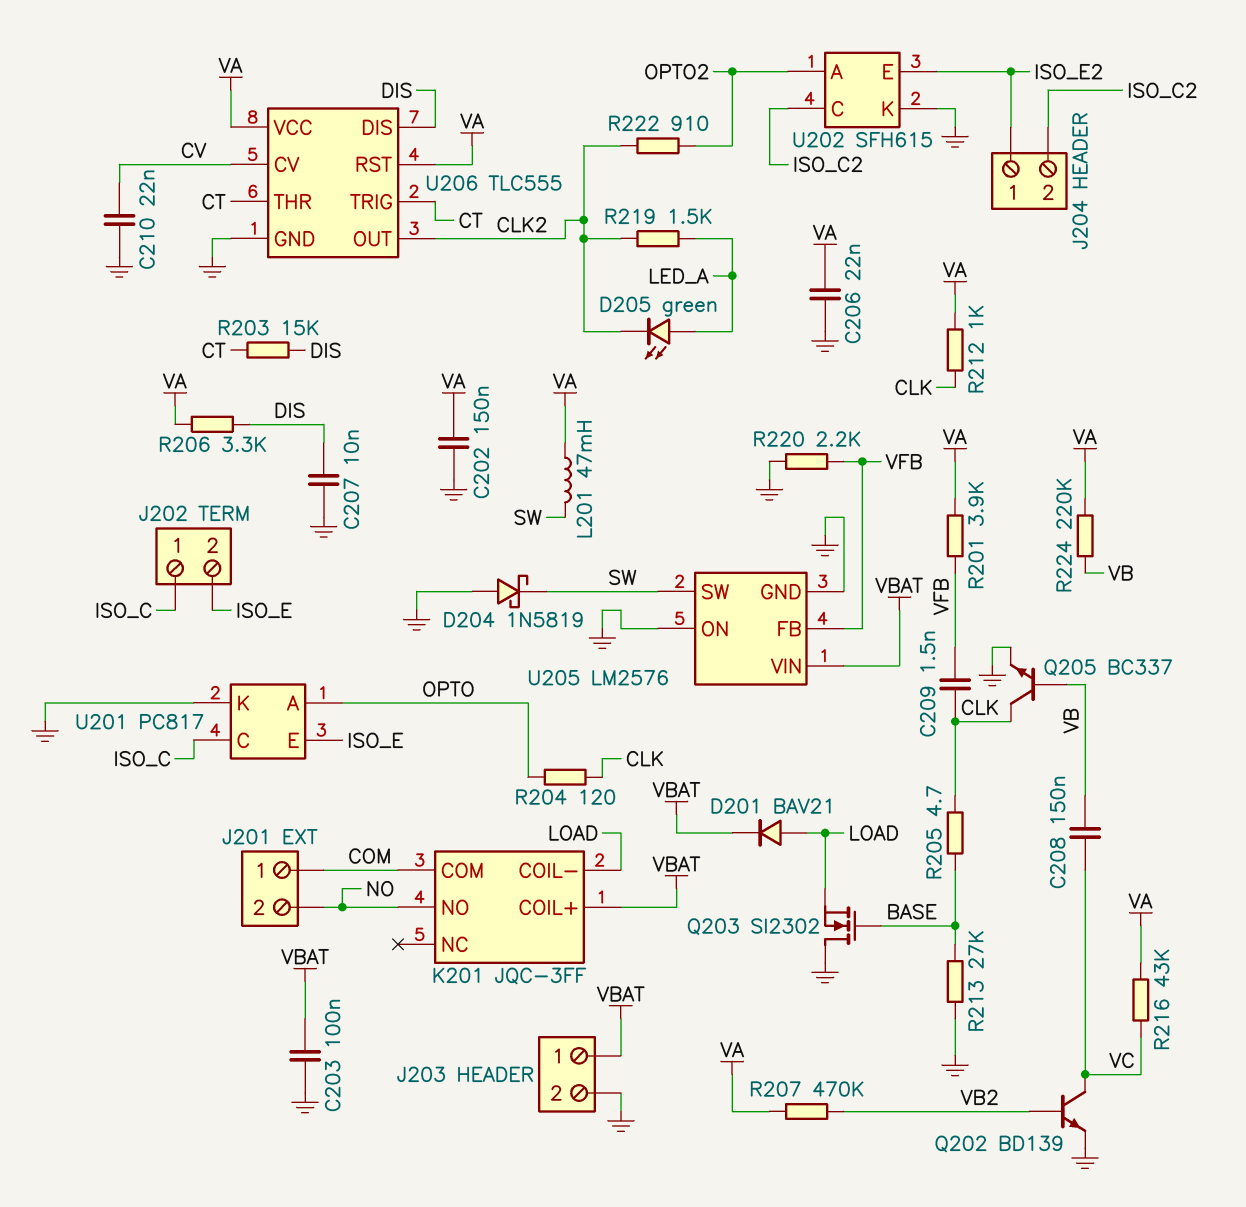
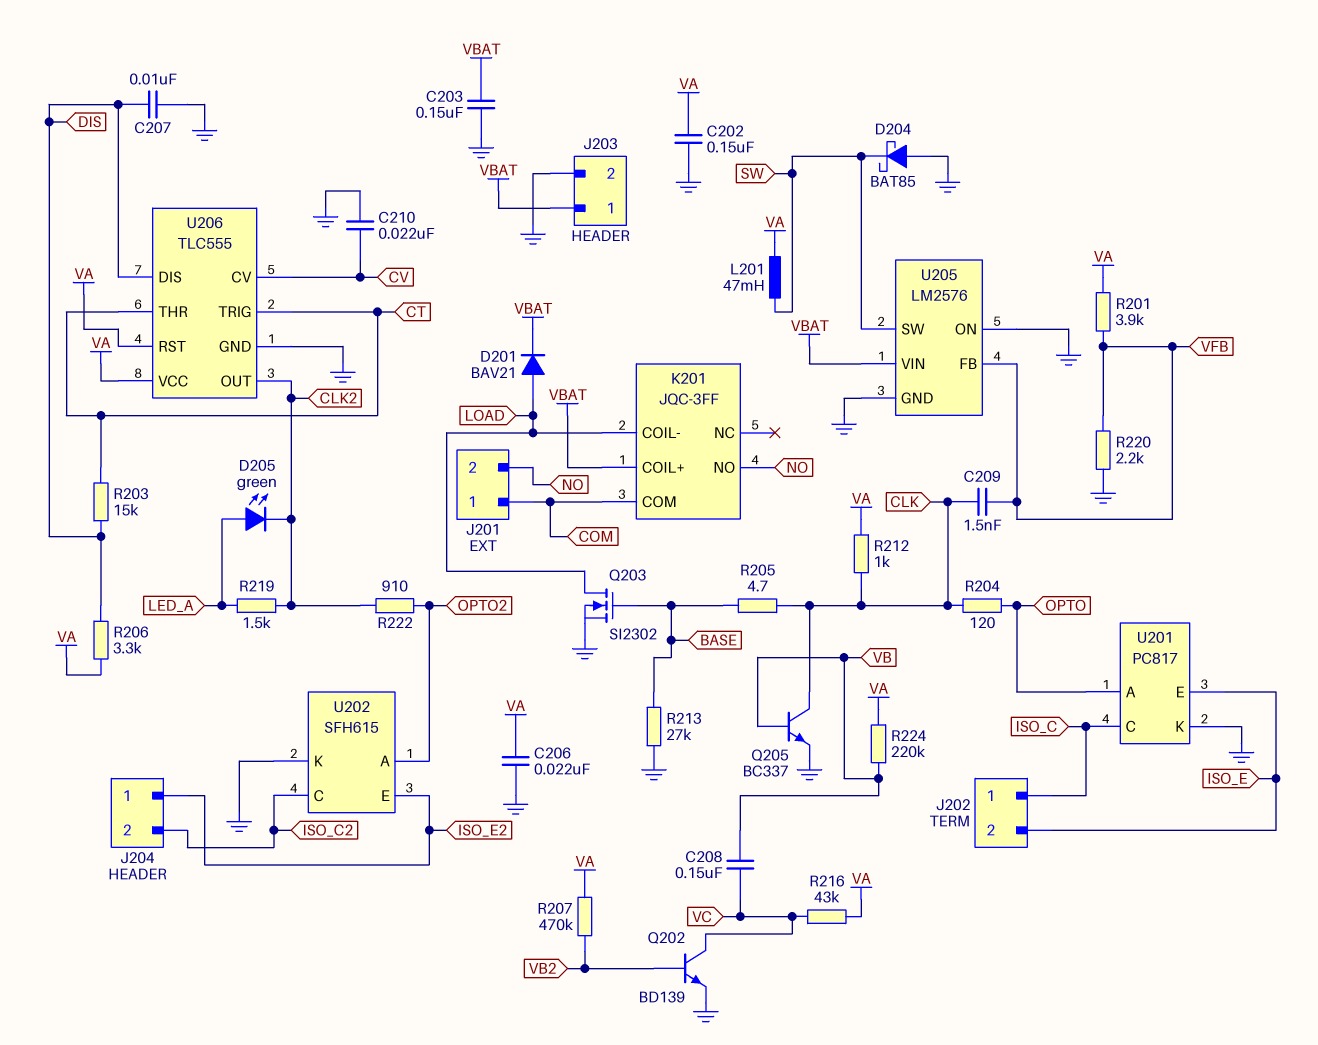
C203: 100nF (GND, VBAT) -> 150nF (GND, VBAT)
D204: schottky 1N5819 (A GND, K SW) -> schottky BAT85 (A GND, K SW)
Q203: NMOS SI2302 (G BASE, D GND, S LOAD) -> NMOS SI2302 (G BASE, D LOAD, S GND)

